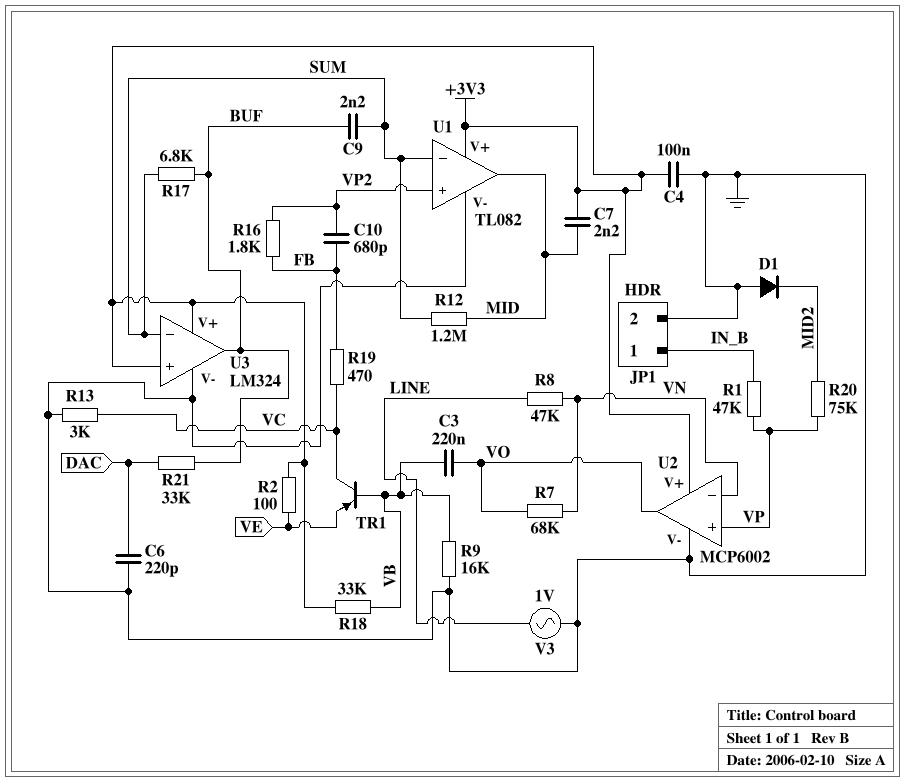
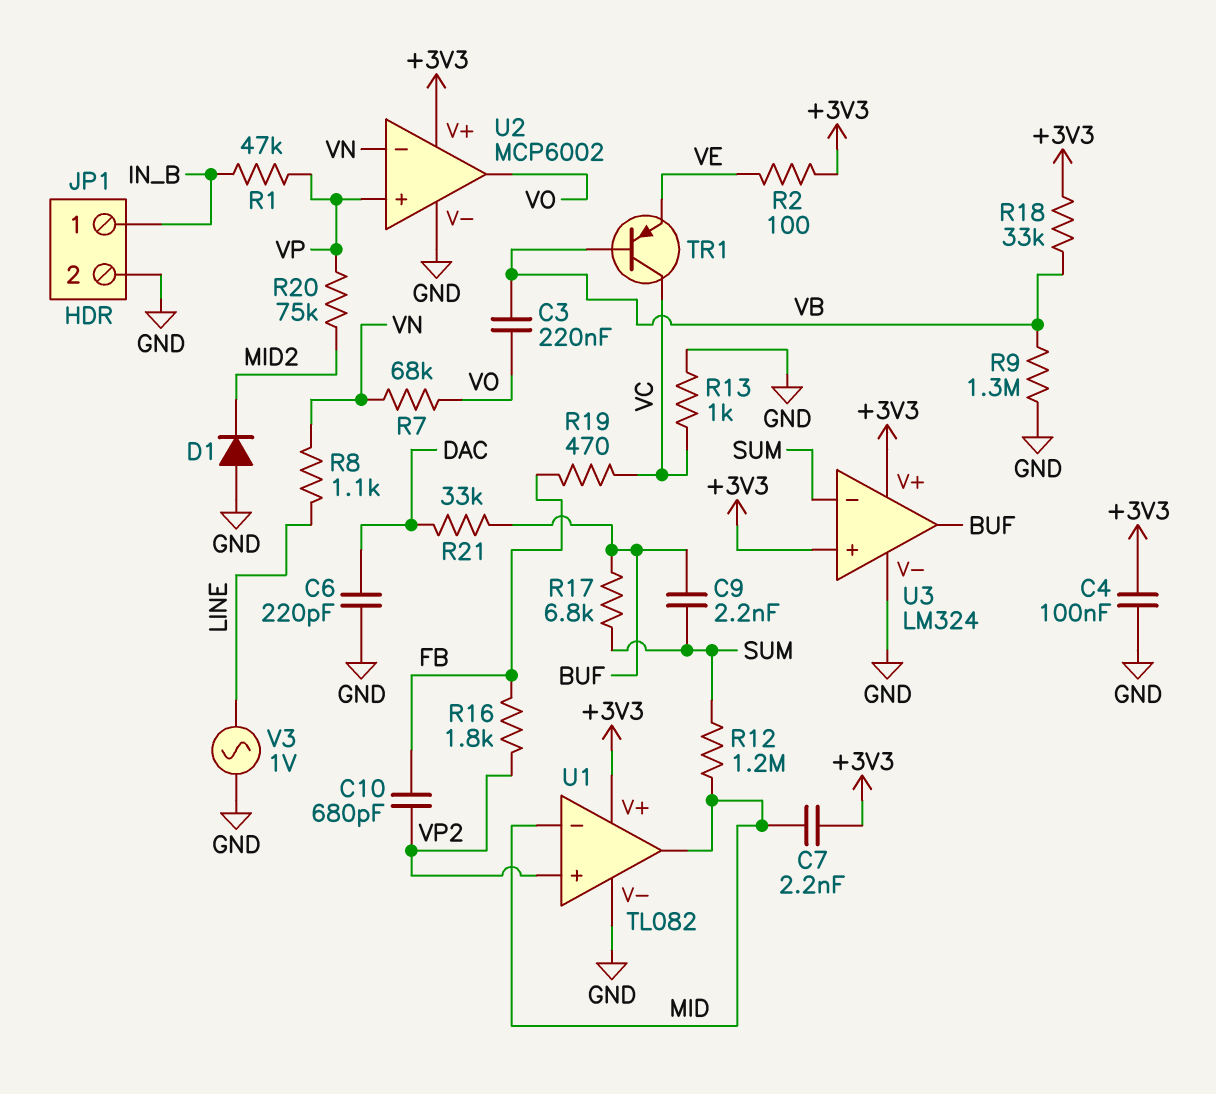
R8: 47k (LINE, VN) -> 1.1k (LINE, VN)
R9: 16k (GND, VB) -> 1.3M (GND, VB)
R13: 3k (GND, VC) -> 1k (GND, VC)
U1 pin in-: SUM -> MID

